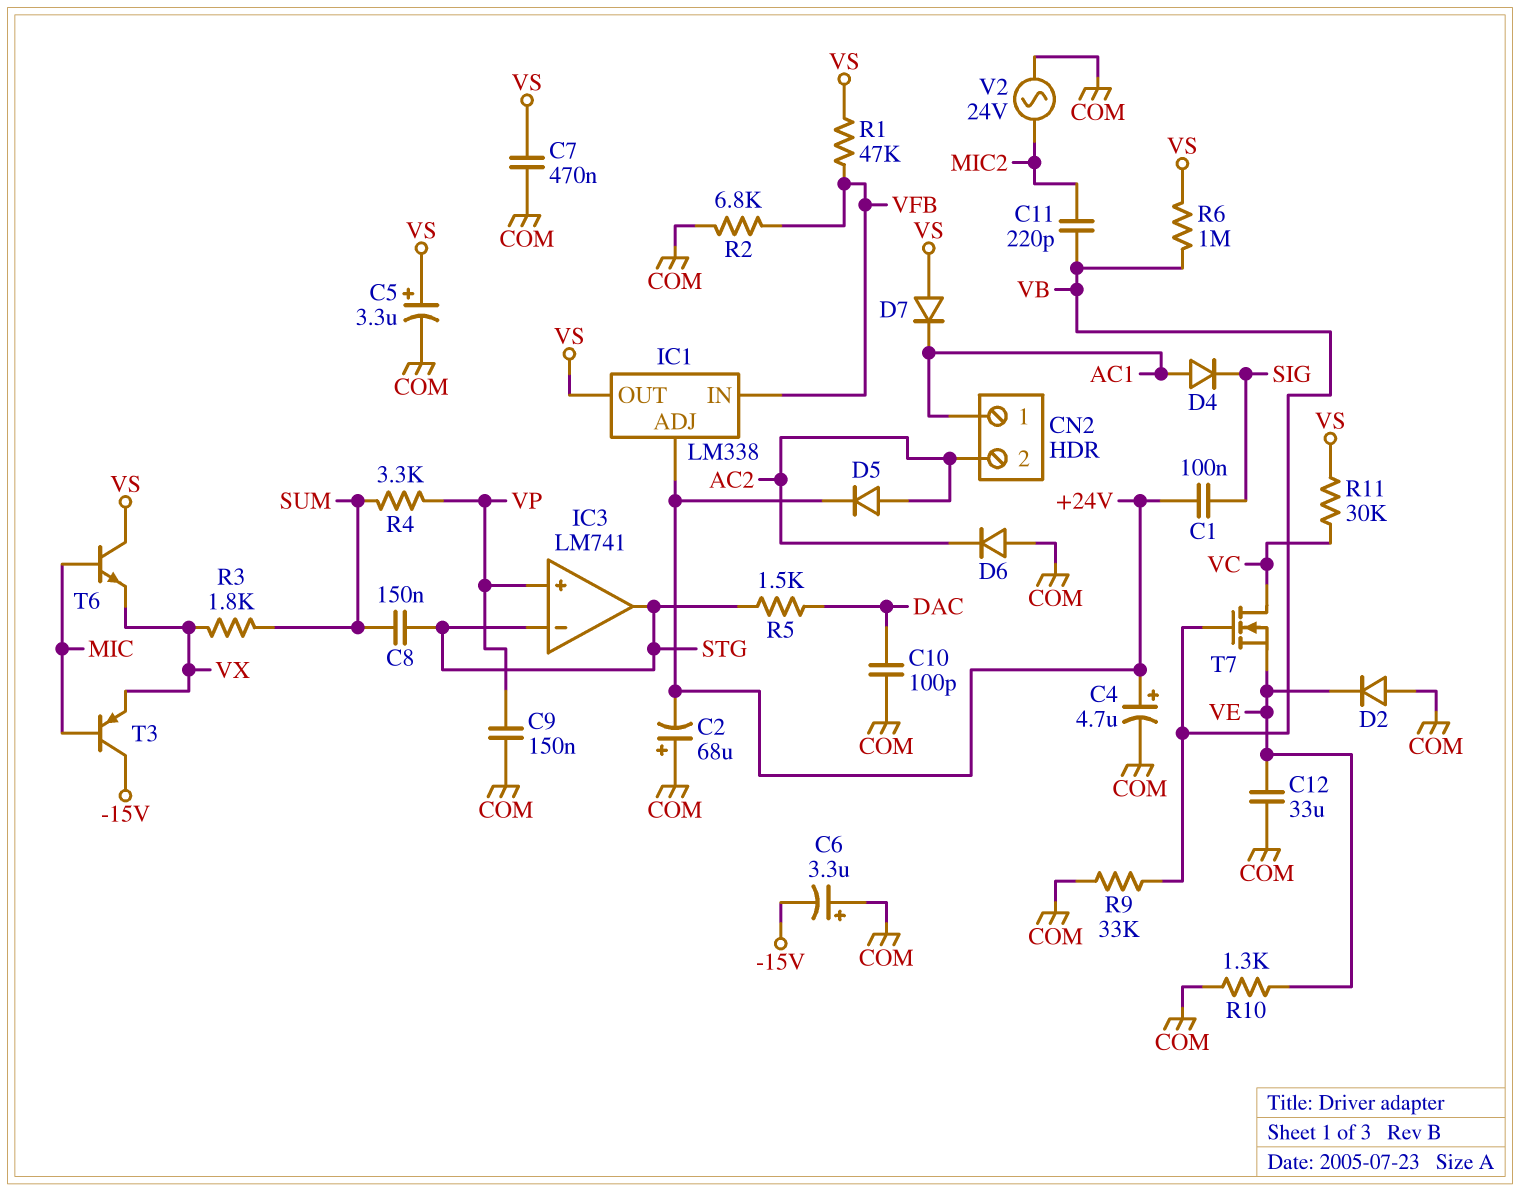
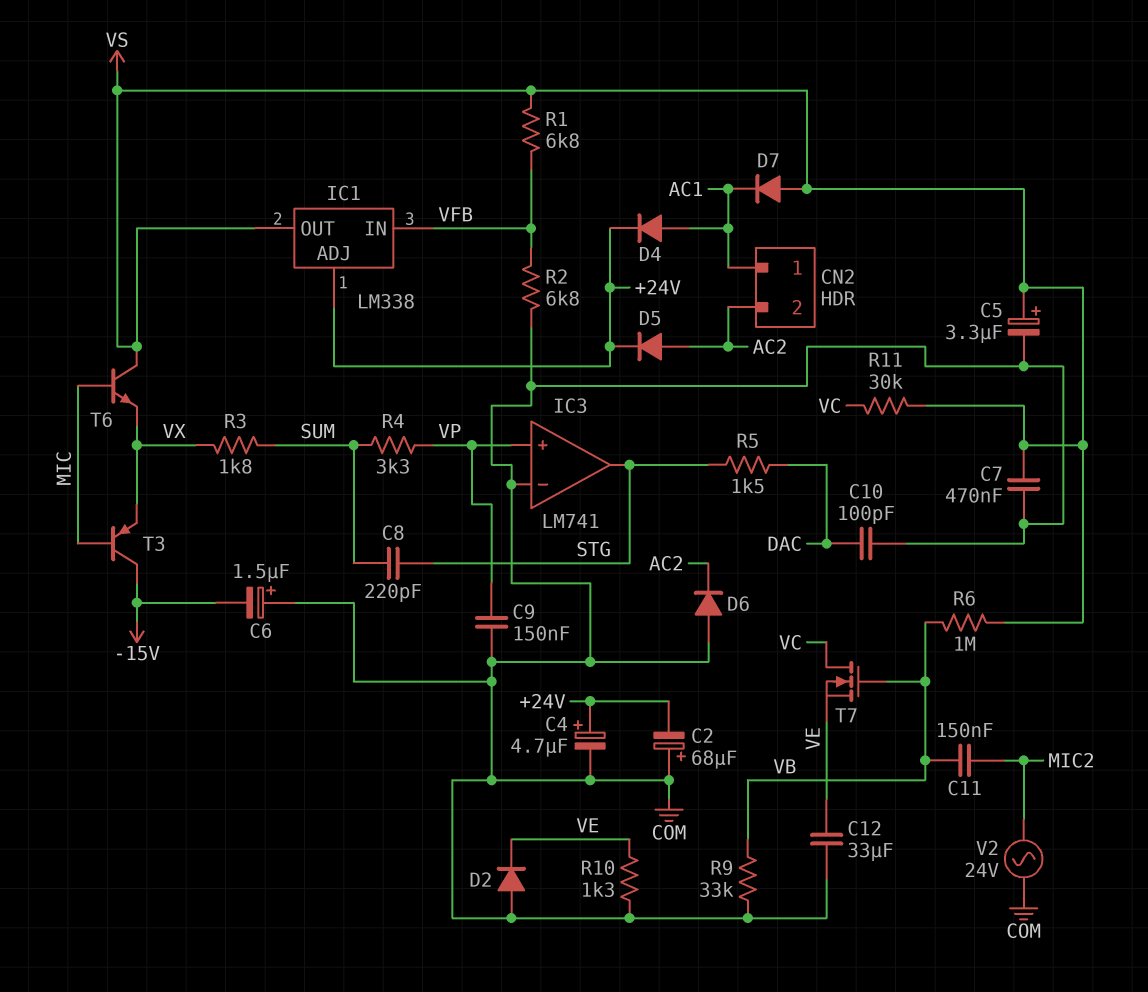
C1: 100nF (+24V, SIG) -> none
C6: 3.3uF (plus COM, minus -15V) -> 1.5uF (plus COM, minus -15V)
C8: 150nF (STG, SUM) -> 220pF (STG, SUM)
C11: 220pF (MIC2, VB) -> 150nF (MIC2, VB)
D4: diode (A AC1, K SIG) -> diode (A AC1, K +24V)
IC3 pin in-: STG -> COM
R1: 47k (VFB, VS) -> 6.8k (VFB, VS)

